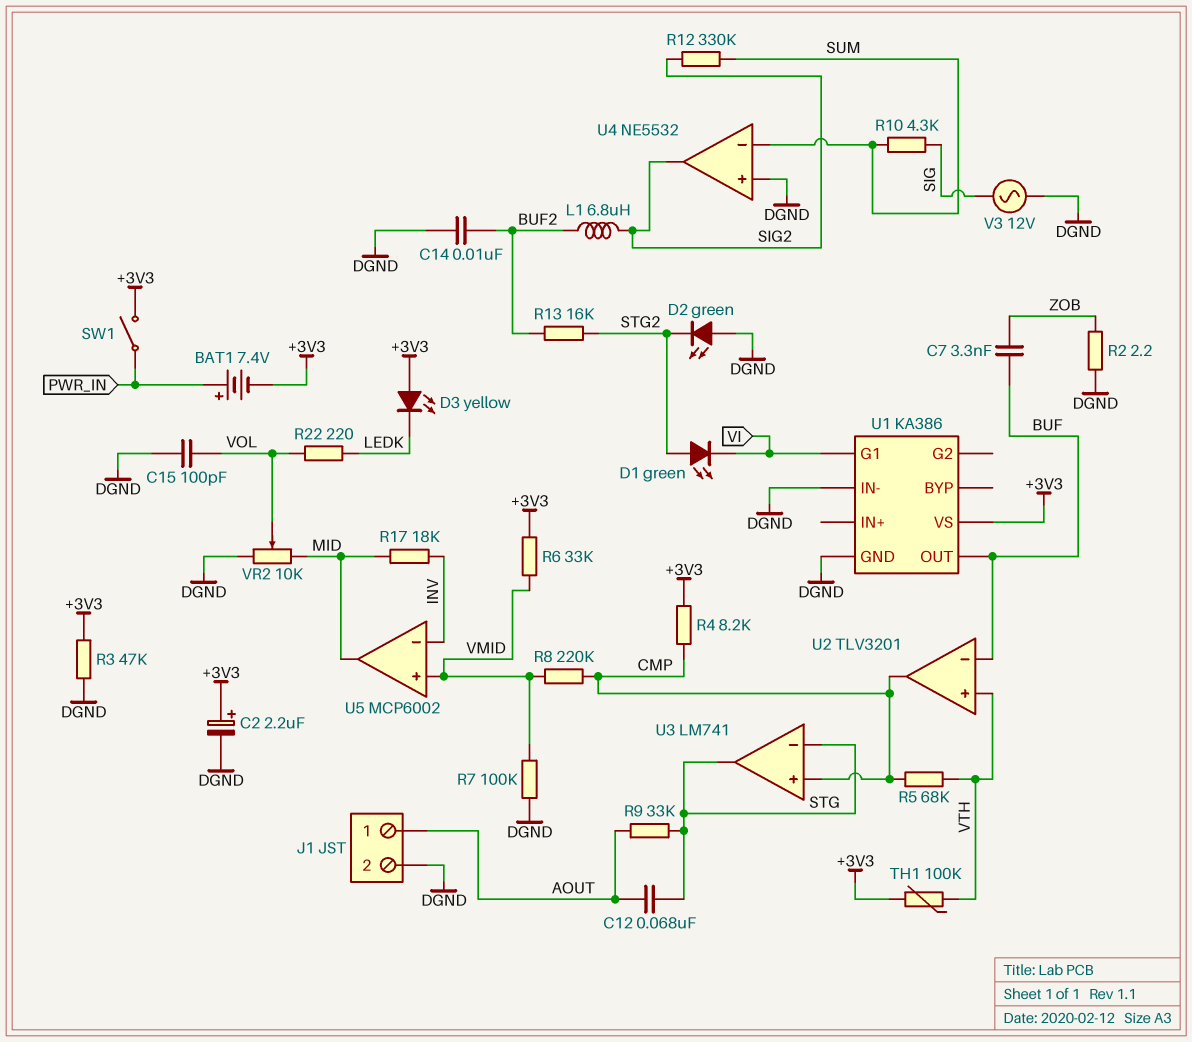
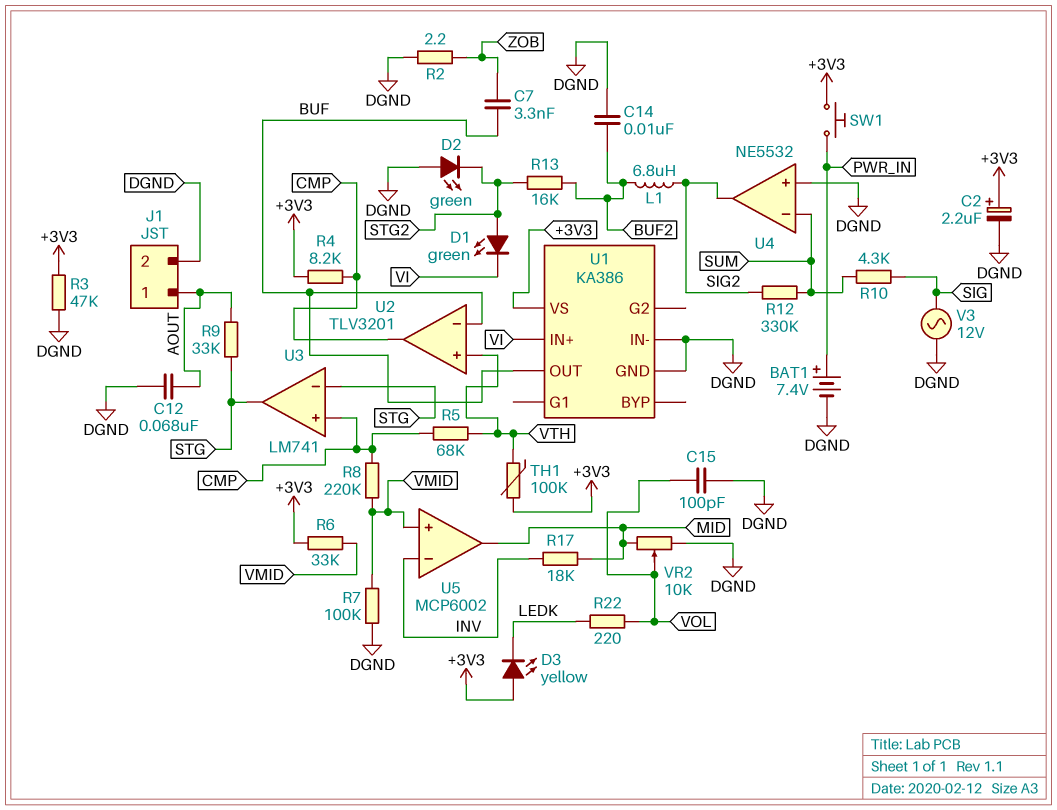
BAT1: 7.4V (plus PWR_IN, minus +3V3) -> 7.4V (plus PWR_IN, minus DGND)
C12: 68nF (AOUT, STG) -> 68nF (AOUT, DGND)
SW1: switch (+3V3, PWR_IN) -> button (+3V3, PWR_IN)
U1 pin G1: VI -> none
U1 pin IN+: none -> VI

